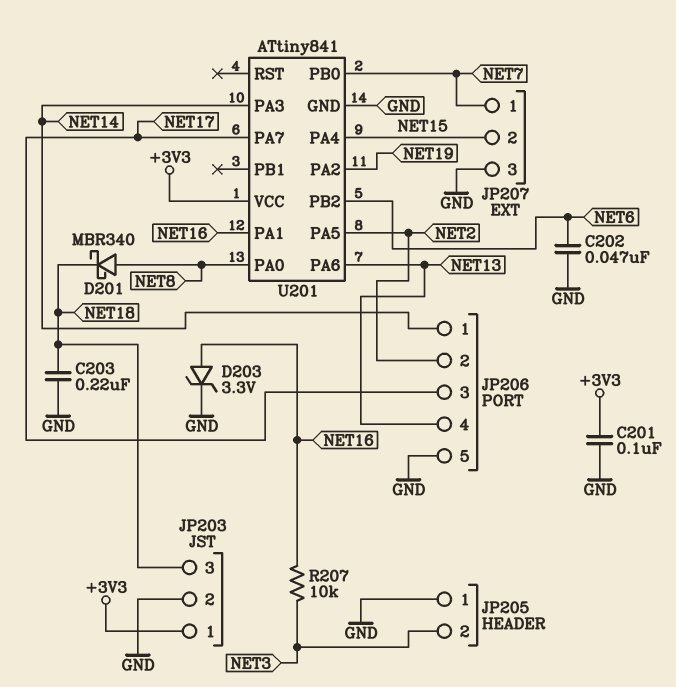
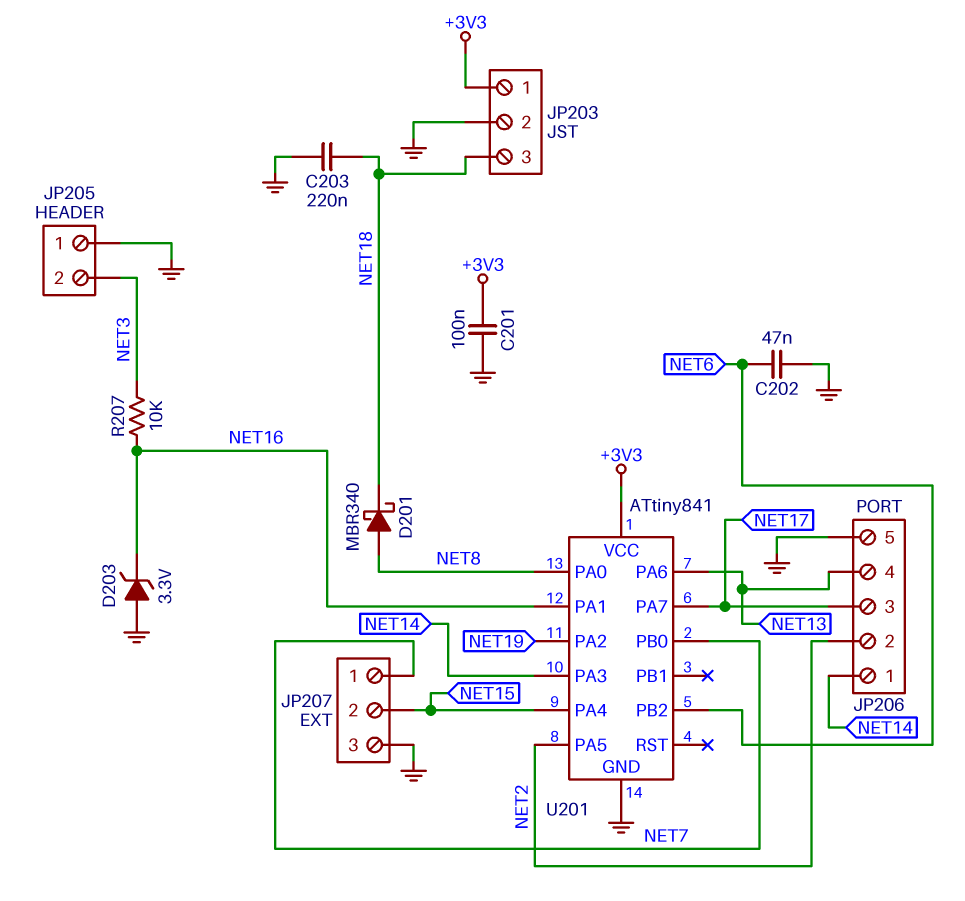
D203: zener 3.3V (A NET16, K GND) -> zener 3.3V (A GND, K NET16)

